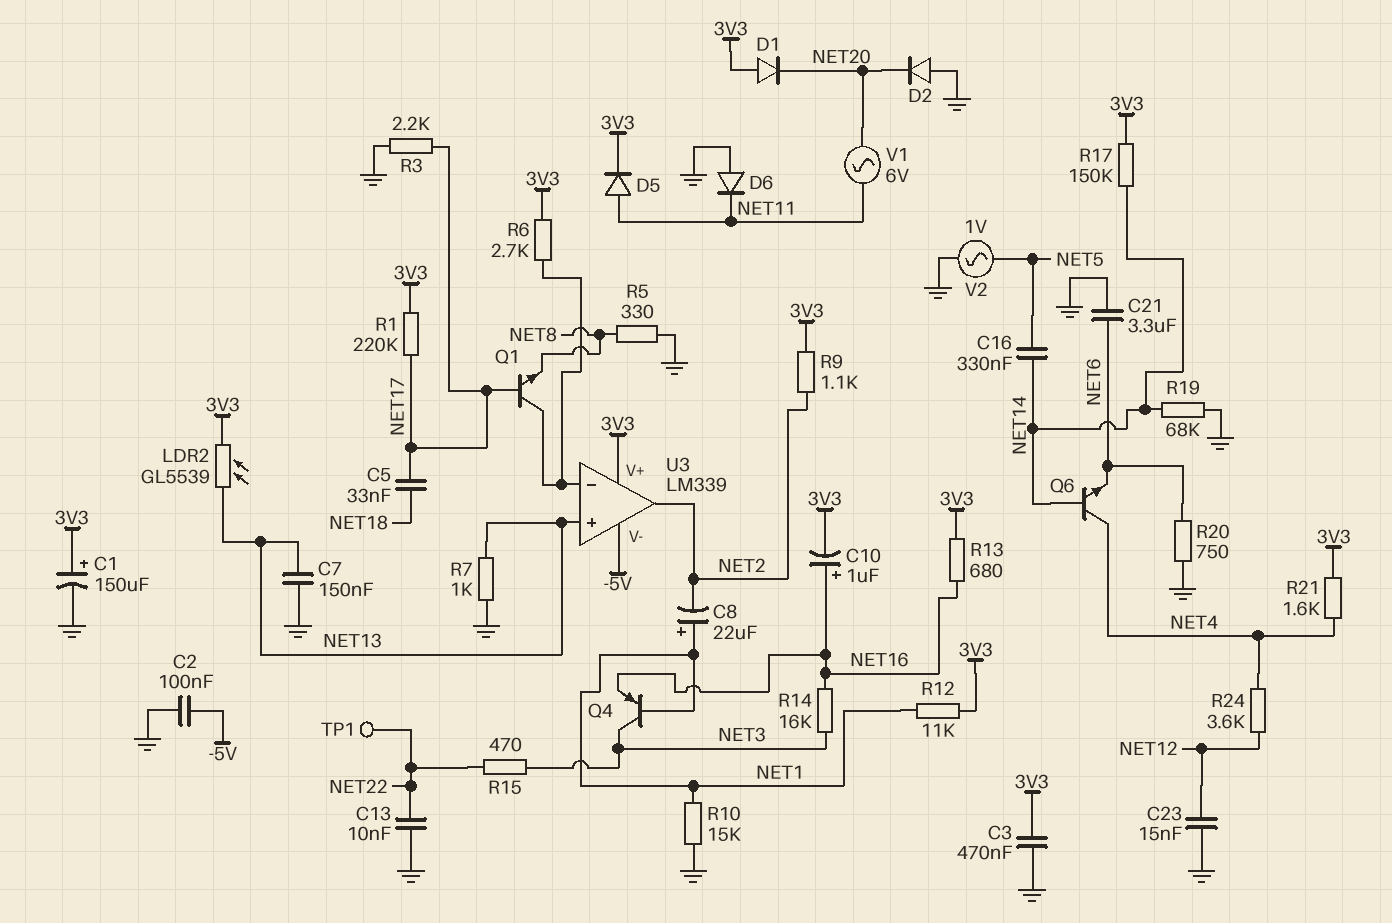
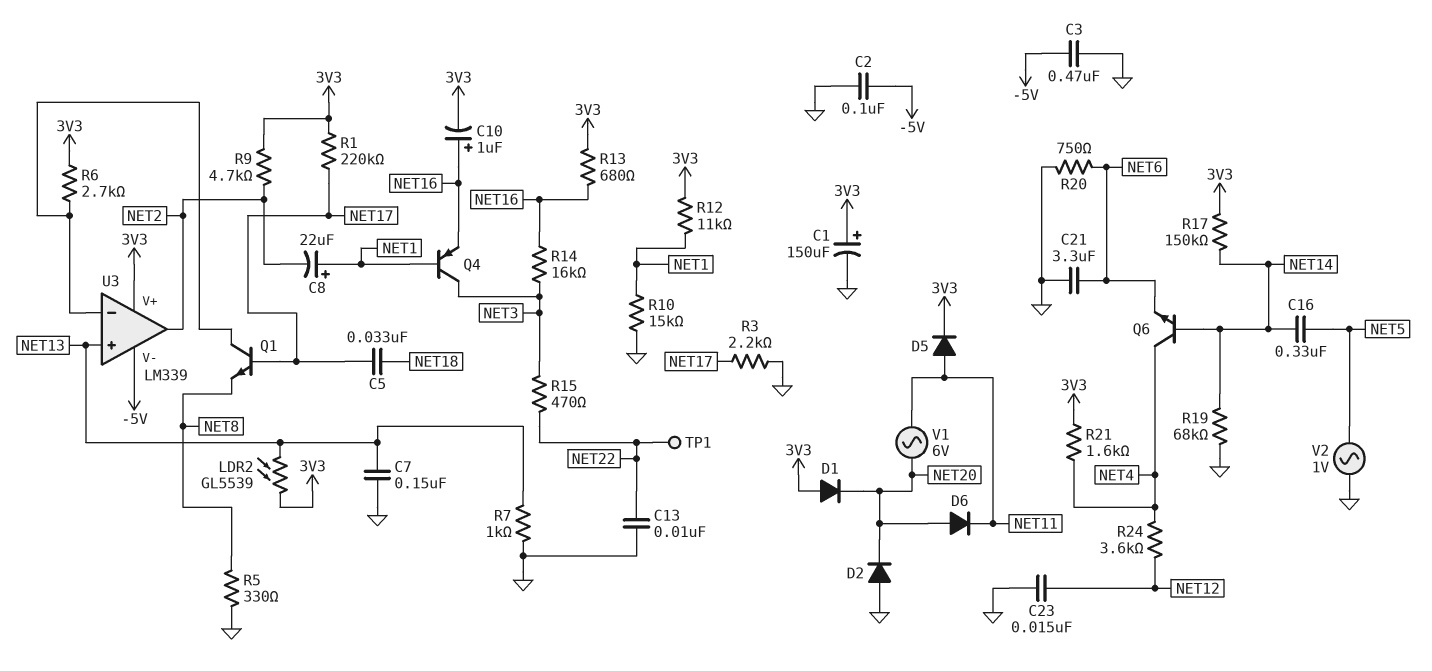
C3: 470nF (3V3, GND) -> 470nF (-5V, GND)
D6: diode (A GND, K NET11) -> diode (A NET20, K NET11)
R9: 1.1k (3V3, NET2) -> 4.7k (3V3, NET2)

